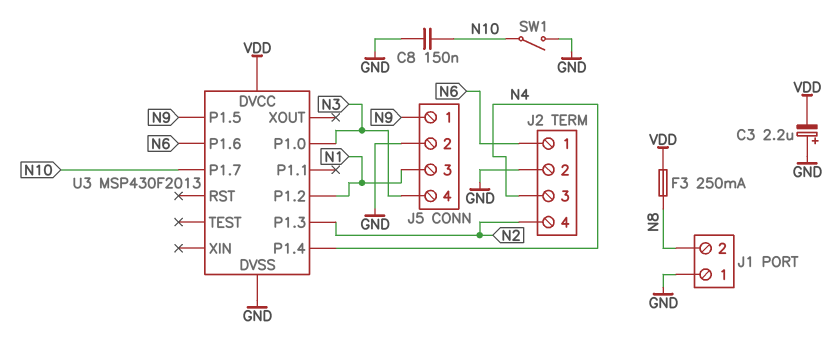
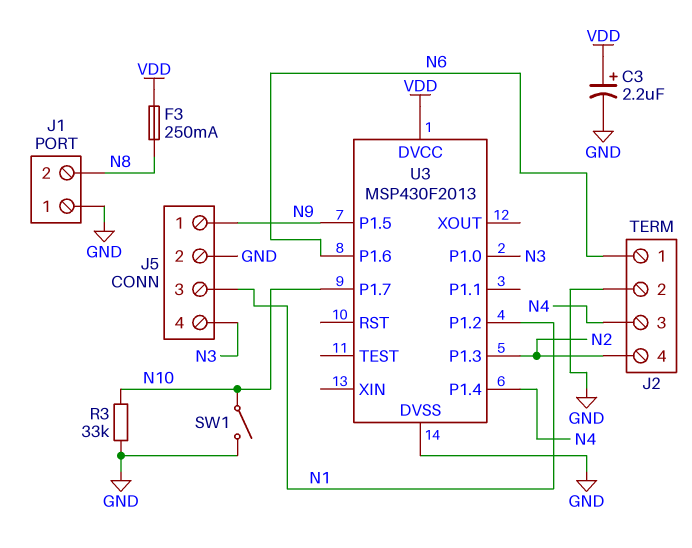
C3: 2.2uF (plus GND, minus VDD) -> 2.2uF (plus VDD, minus GND)
C8: 150nF (GND, N10) -> none
R3: none -> 33k (GND, N10)

